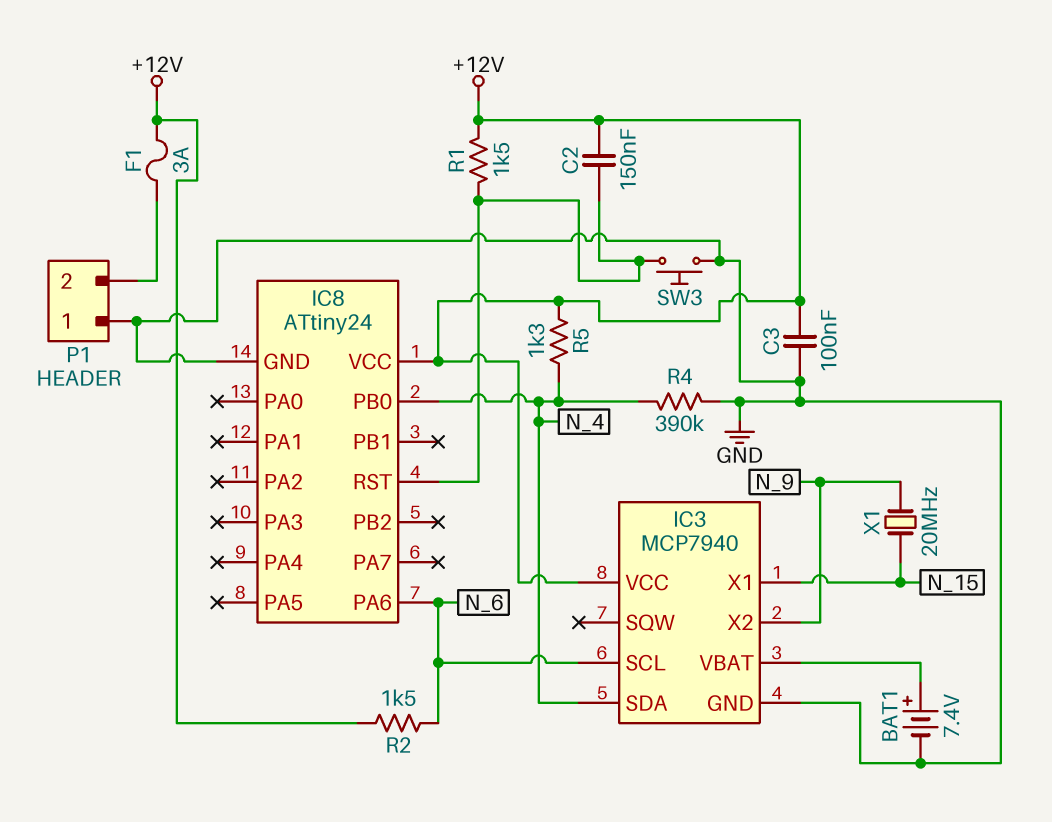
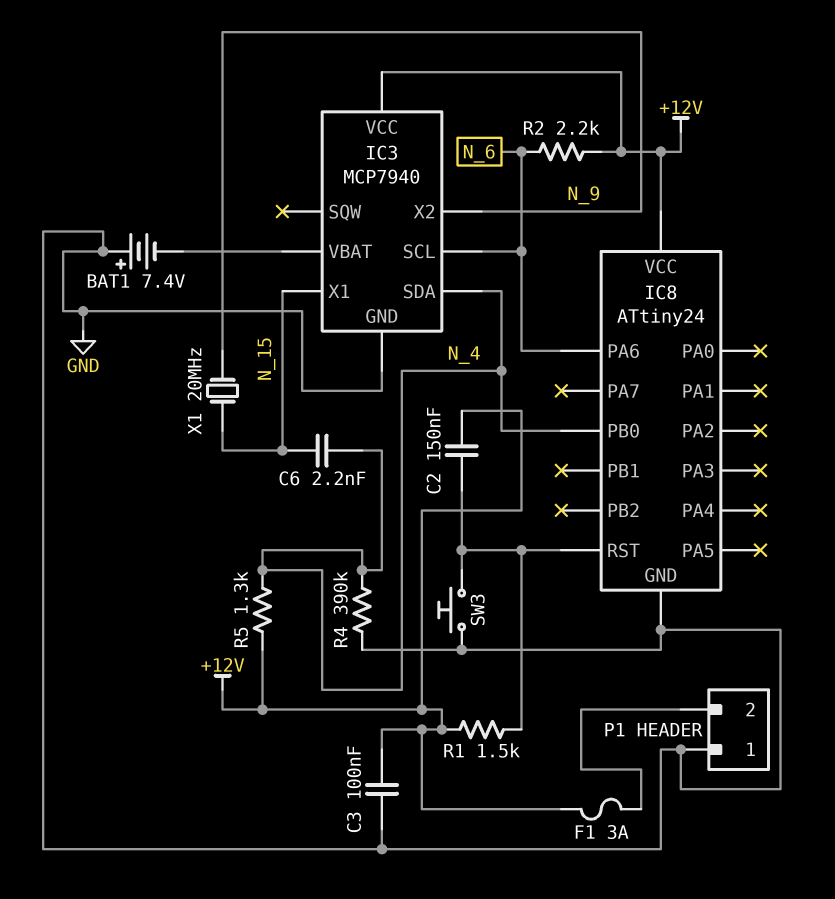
BAT1: 7.4V (plus IC3/VBAT, minus GND) -> 7.4V (plus GND, minus IC3/VBAT)
C6: none -> 2.2nF (N_4, N_15)
R2: 1.5k (+12V, N_6) -> 2.2k (+12V, N_6)

